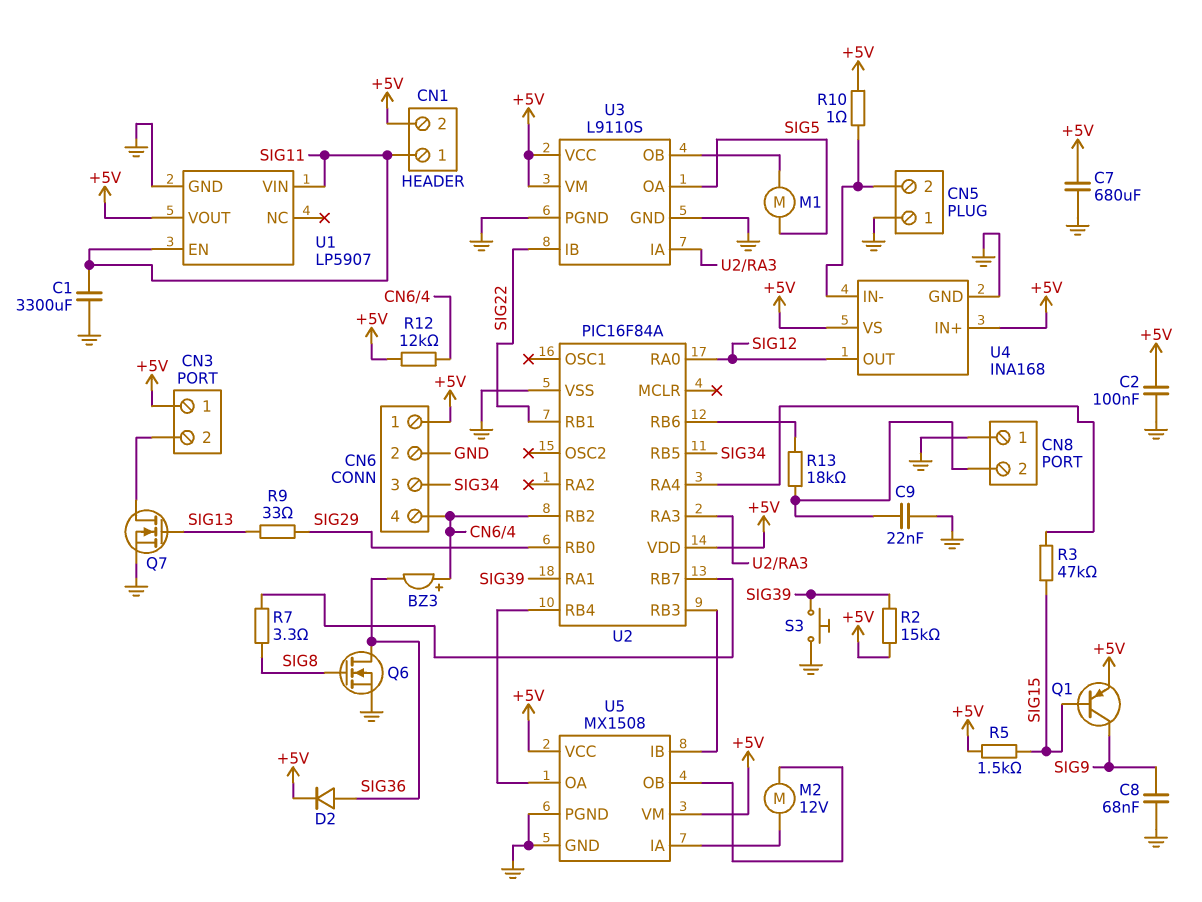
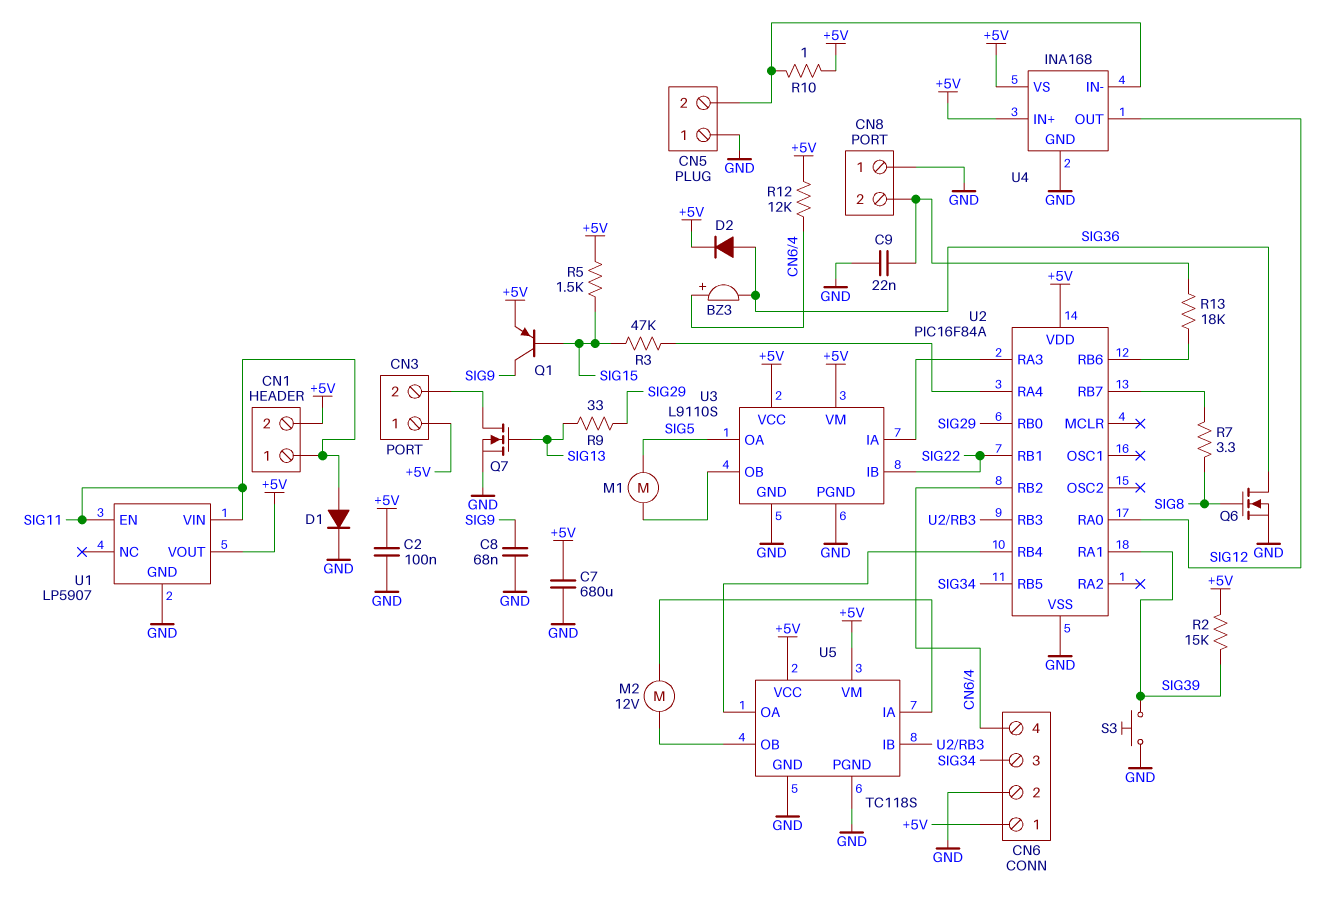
C1: 3300uF (GND, SIG11) -> none
D1: none -> diode (A SIG11, K GND)
U5: MX1508 -> TC118S

